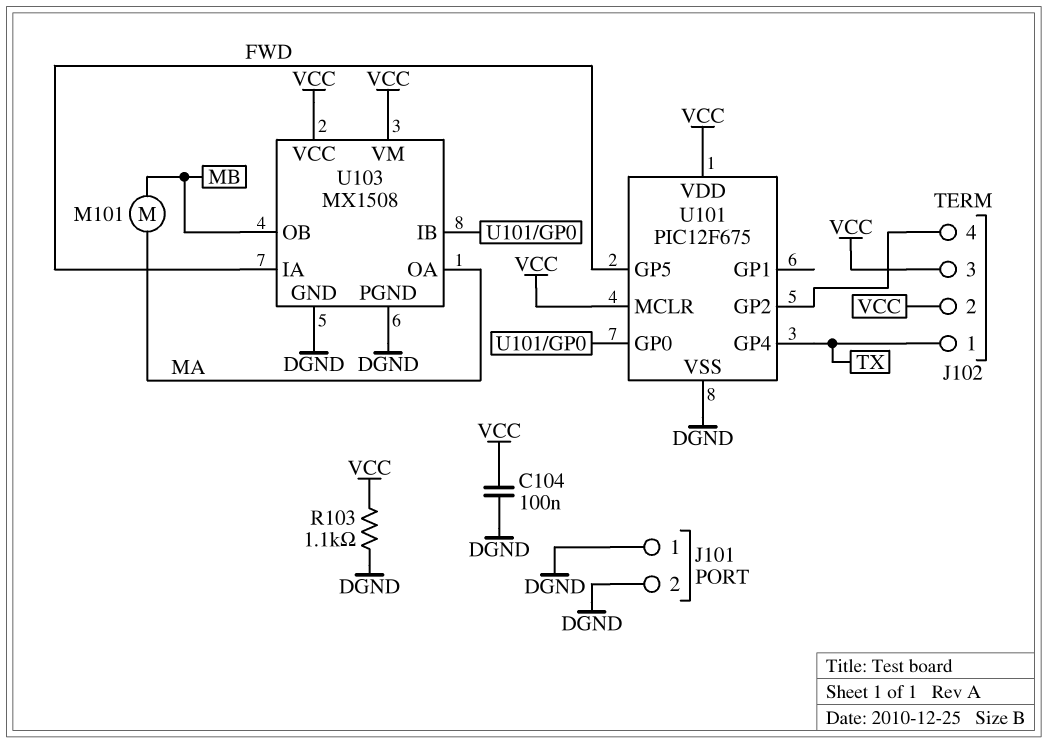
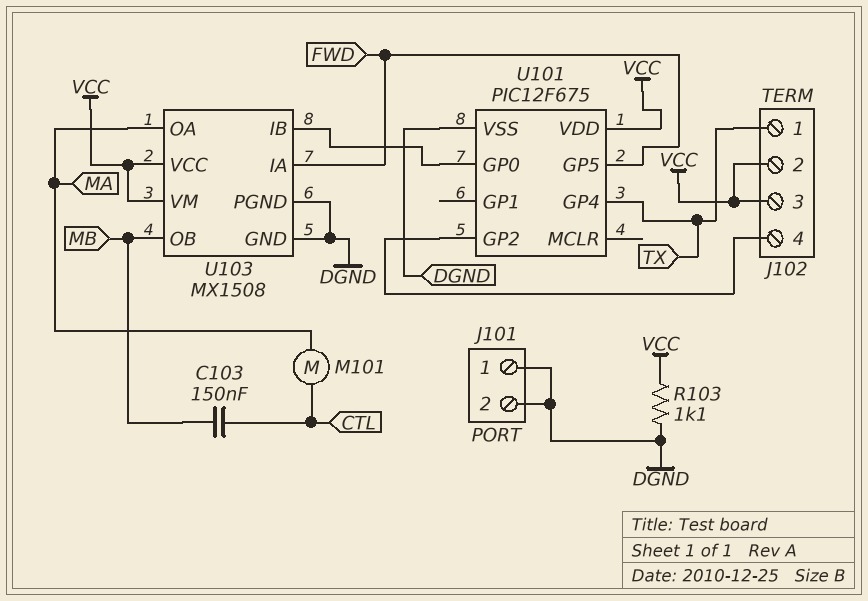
C103: none -> 150nF (CTL, MB)
C104: 100nF (DGND, VCC) -> none
M101: motor (MA, MB) -> motor (CTL, MA)
U101 pin MCLR: VCC -> none

